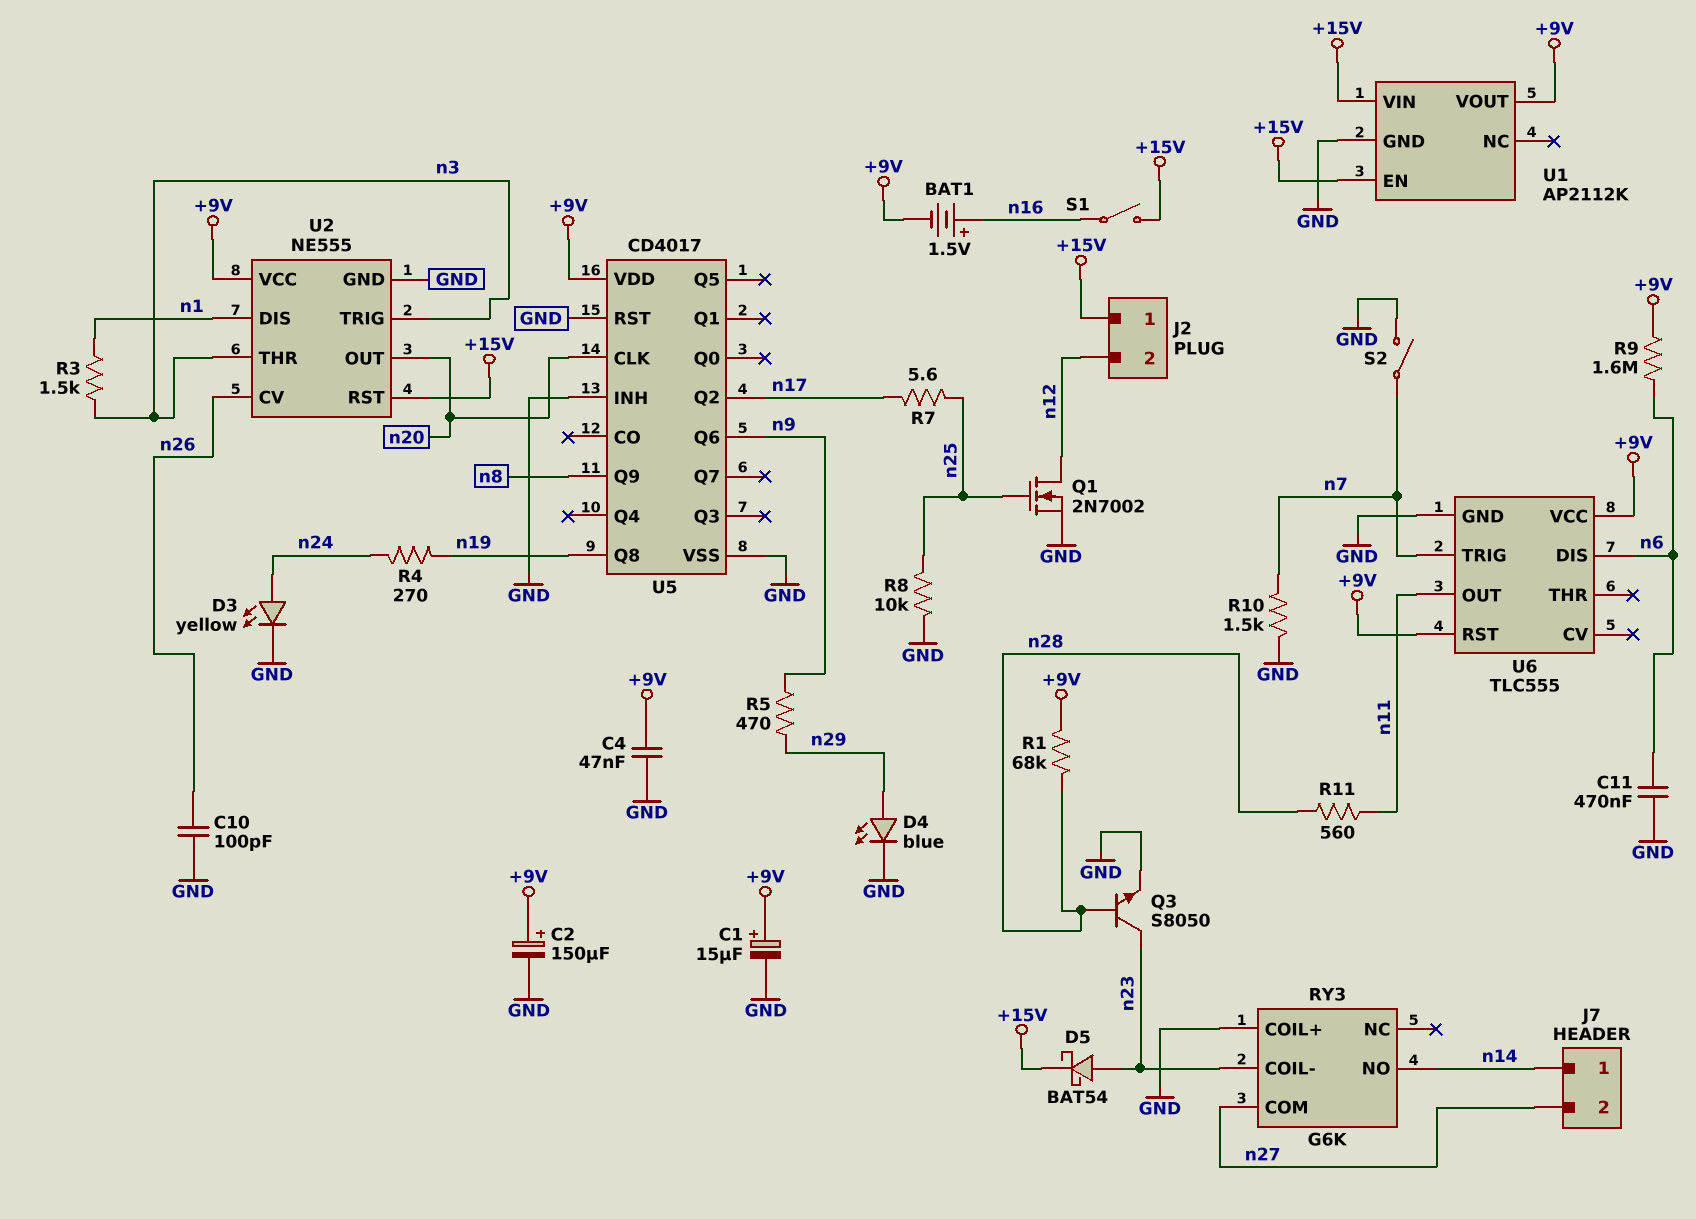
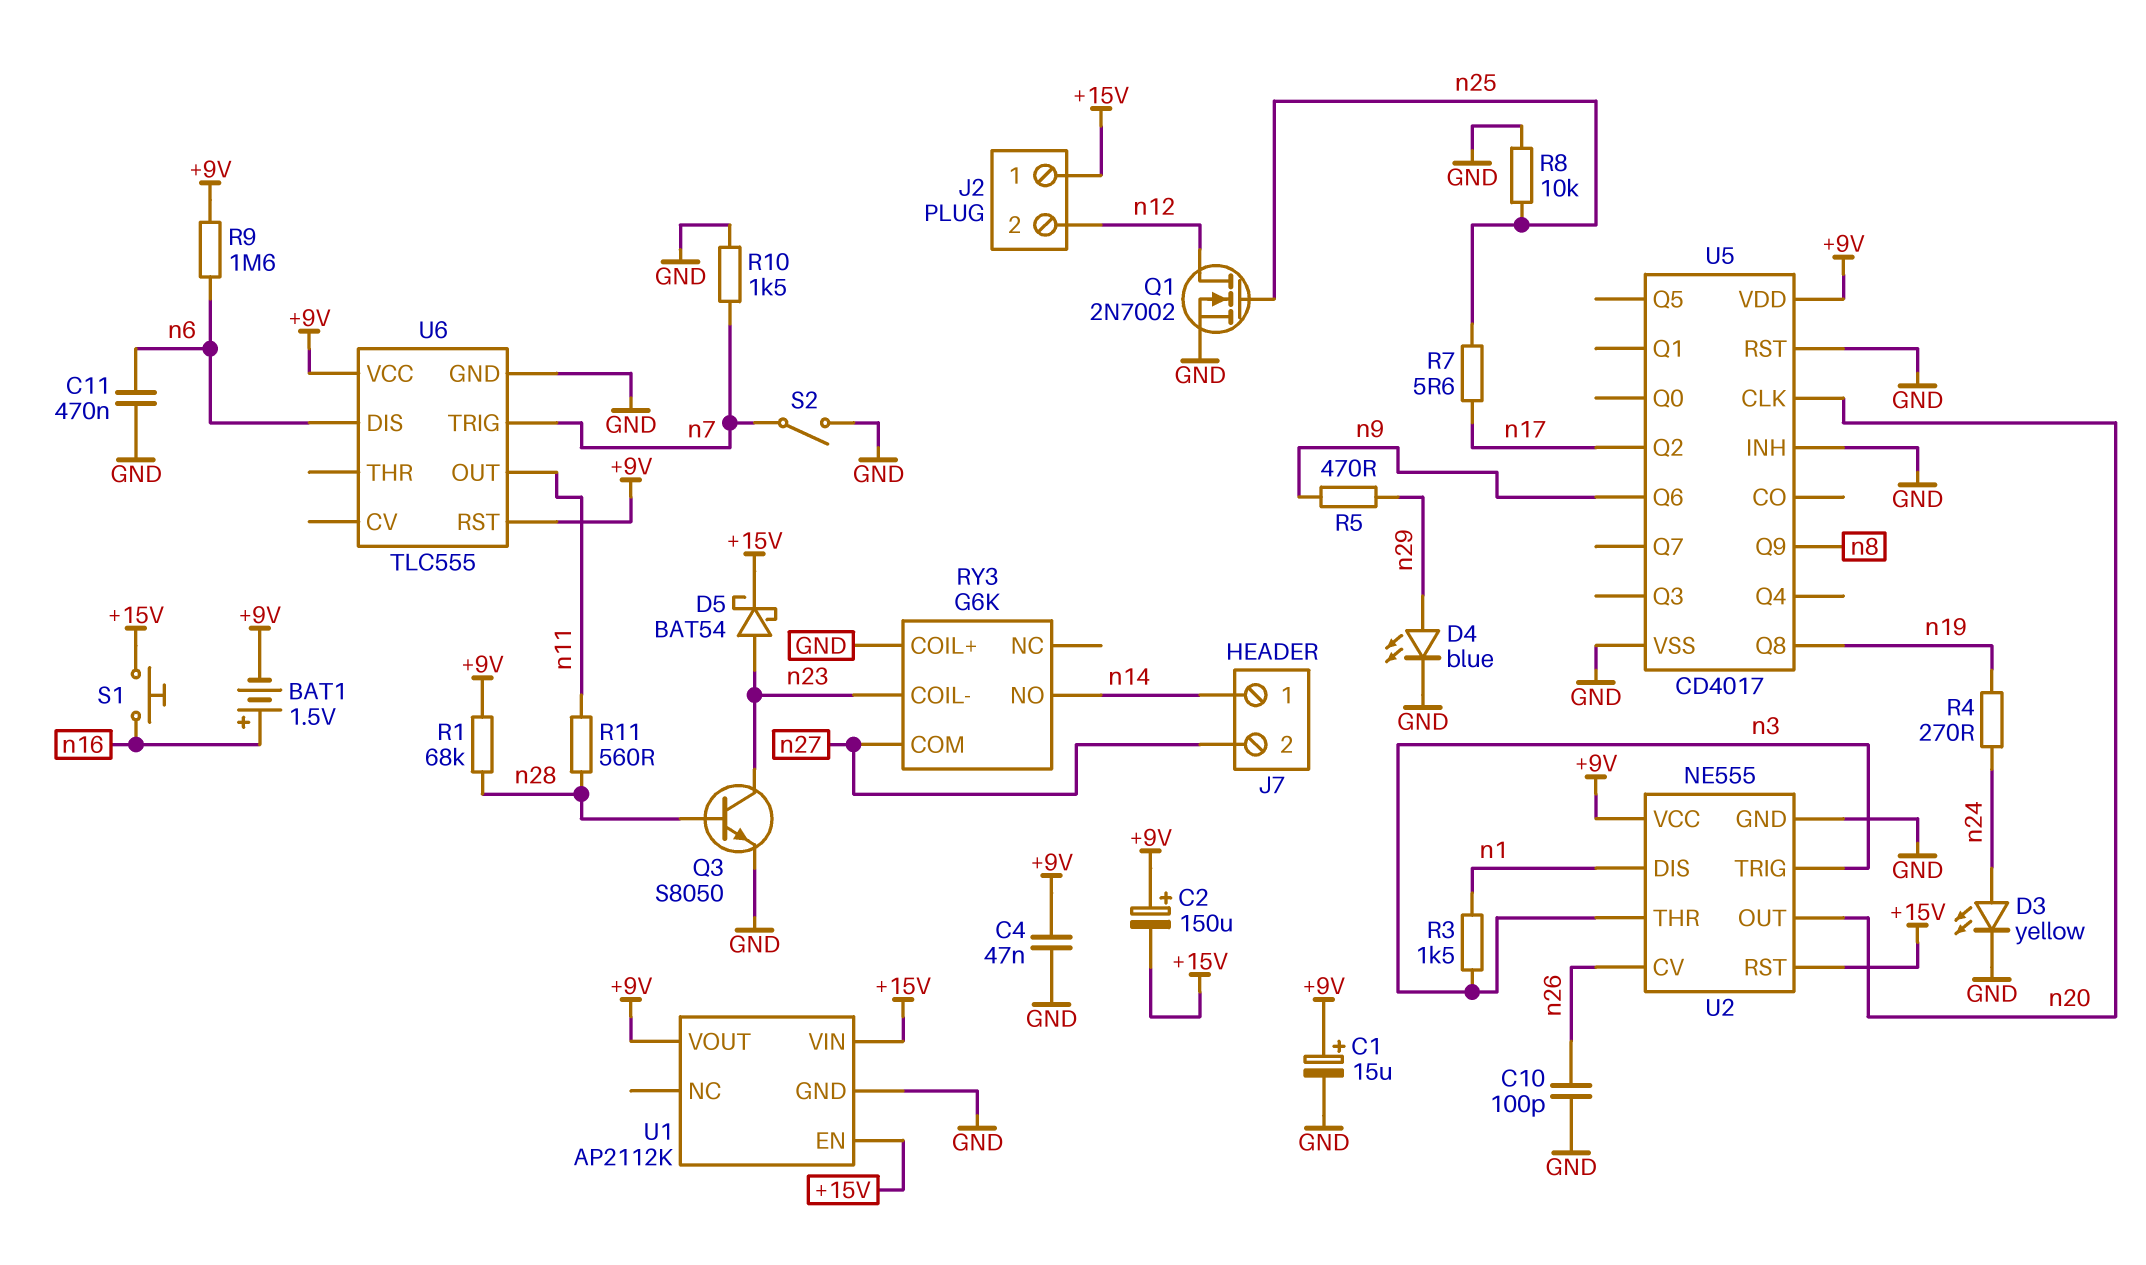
C2: 150uF (plus +9V, minus GND) -> 150uF (plus +9V, minus +15V)
S1: switch (+15V, n16) -> button (+15V, n16)

